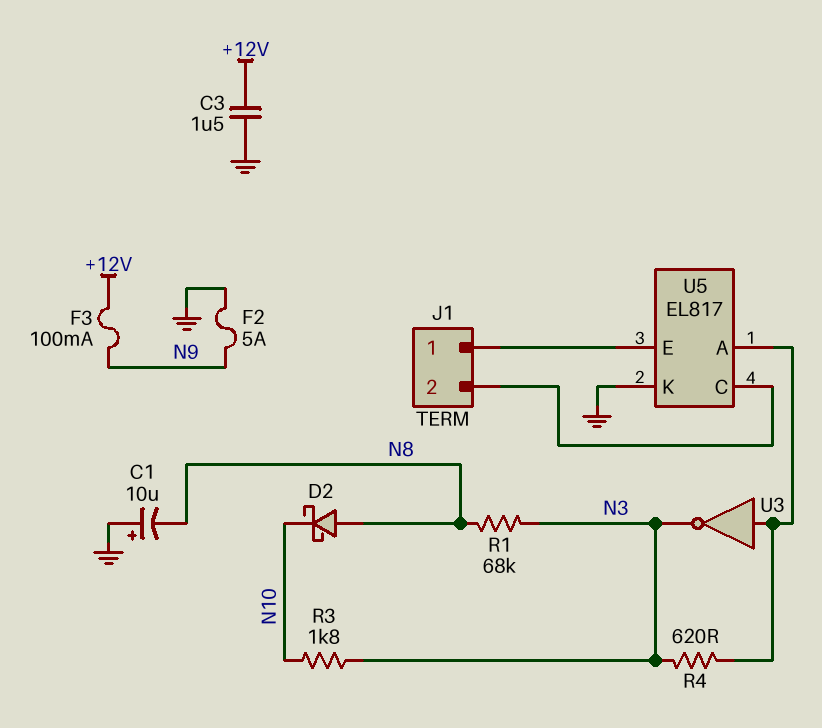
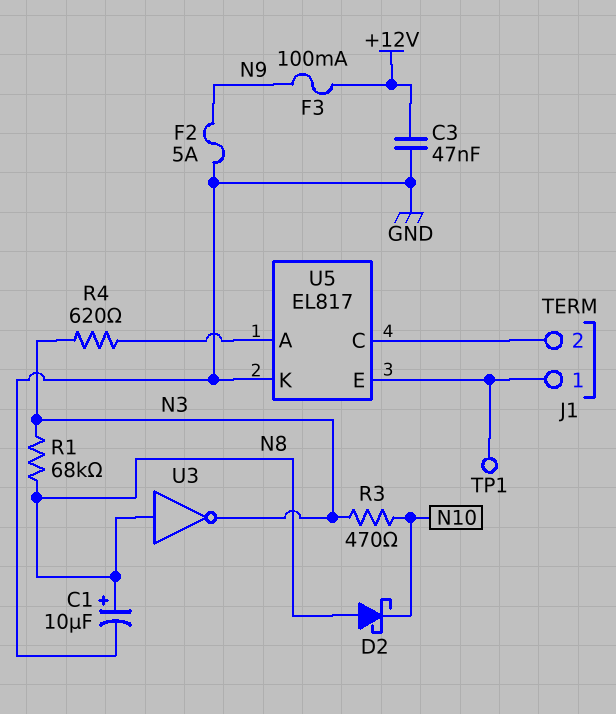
C1: 10uF (plus GND, minus N8) -> 10uF (plus N8, minus GND)
C3: 1.5uF (+12V, GND) -> 47nF (+12V, GND)
R3: 1.8k (N3, N10) -> 470 (N3, N10)
TP1: none -> test point (J1/1)
U3: NOT (in U5/A, out N3) -> NOT (in N8, out N3)

